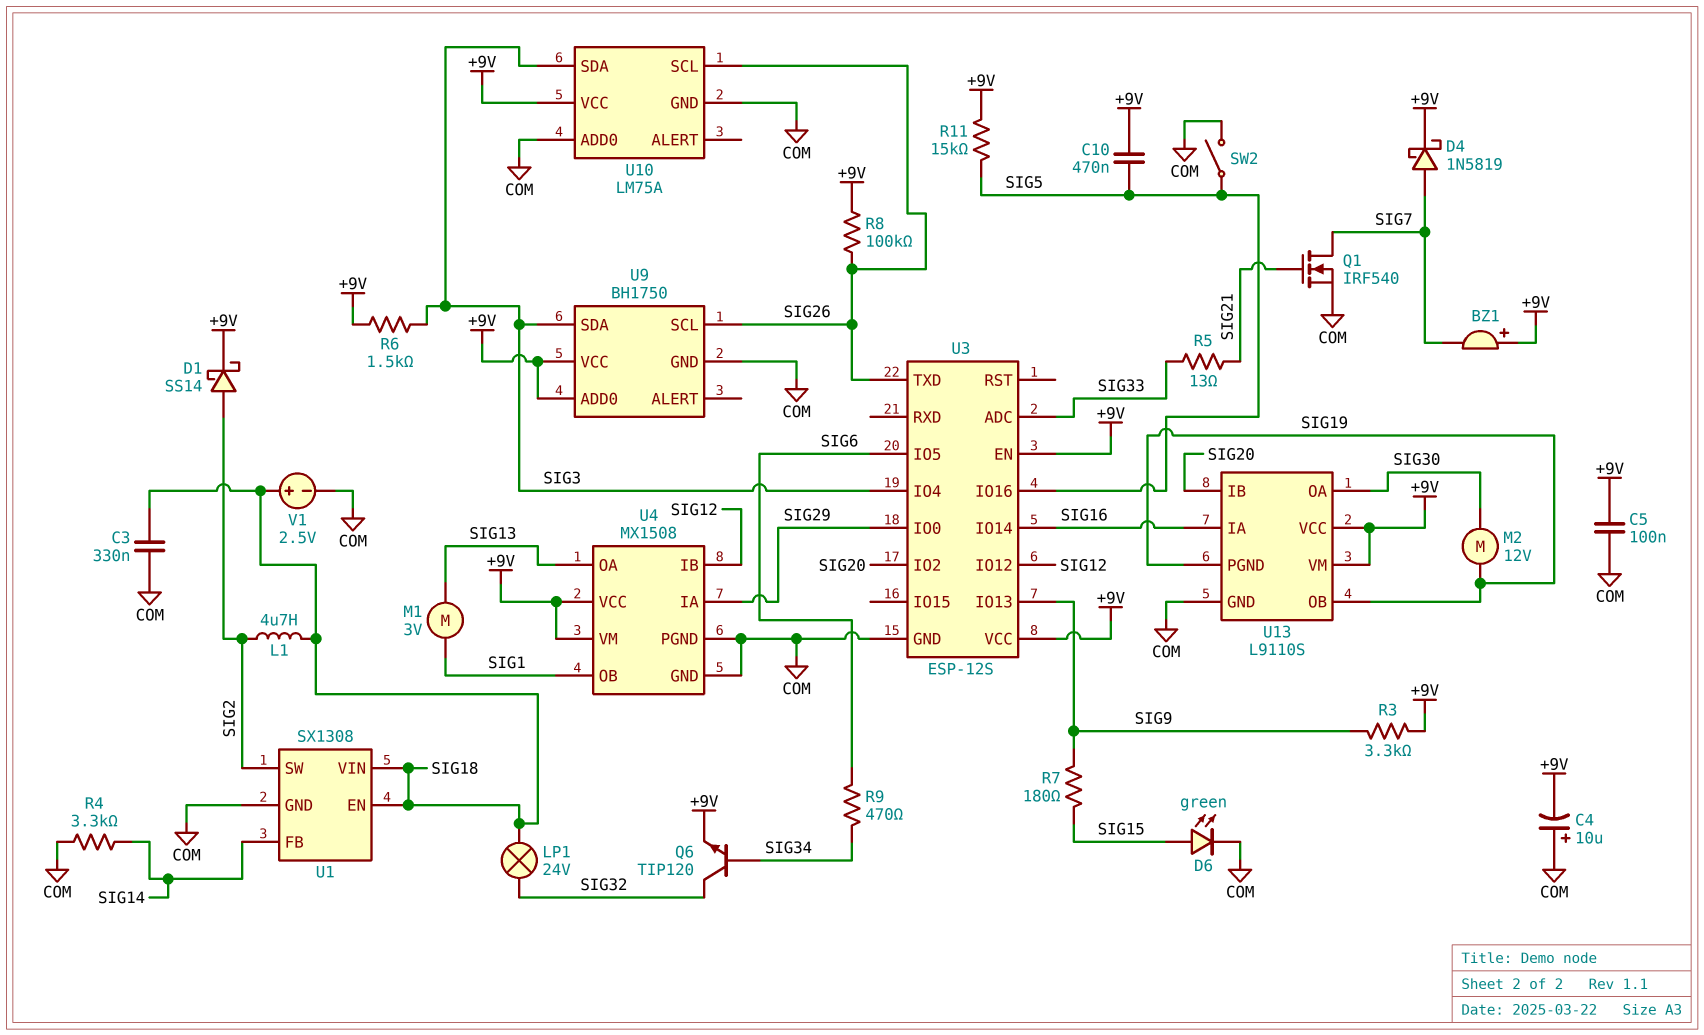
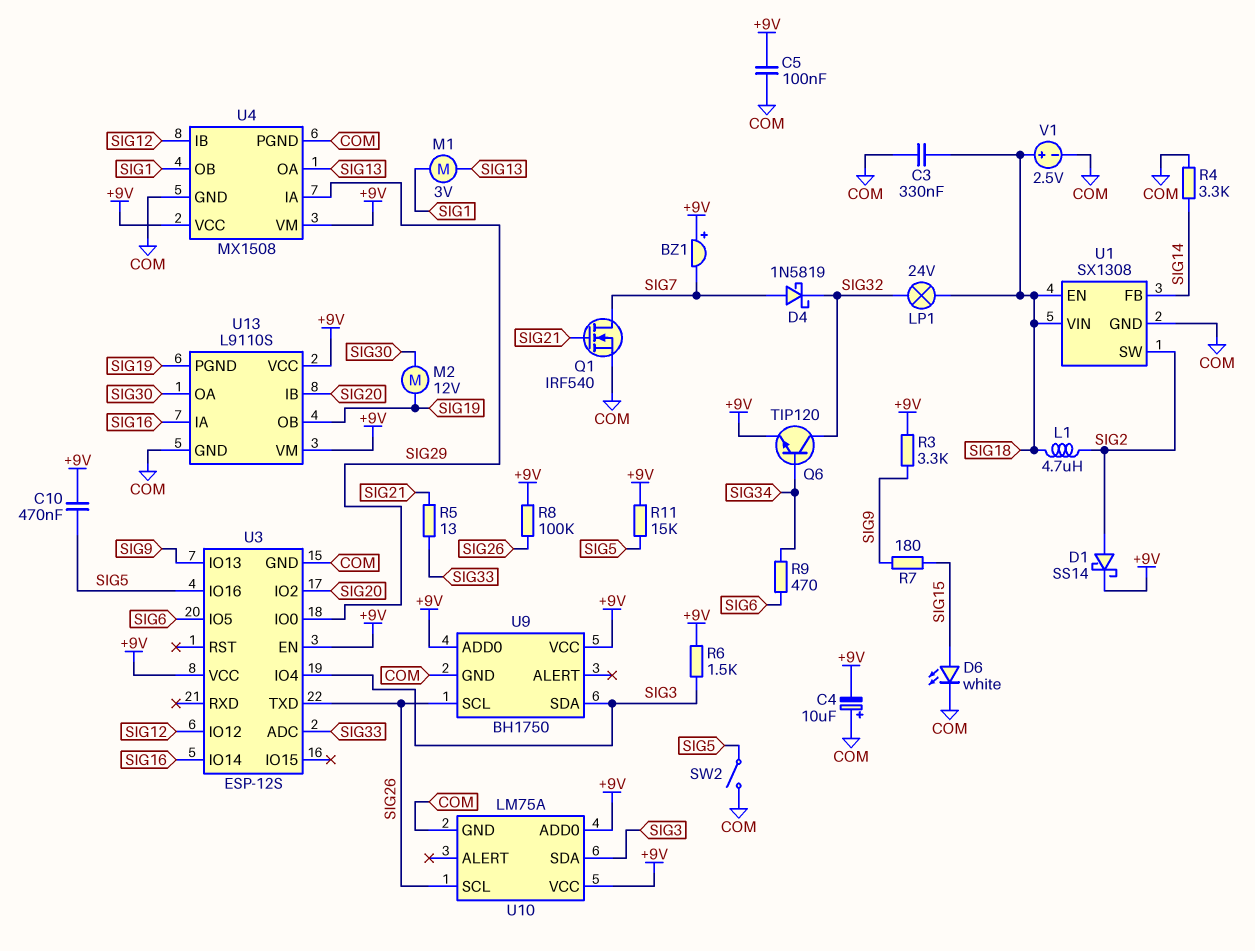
D4: schottky 1N5819 (A SIG7, K +9V) -> schottky 1N5819 (A SIG7, K SIG32)
D6: LED green (A SIG15, K COM) -> LED white (A SIG15, K COM)
U10 pin ADD0: COM -> +9V

